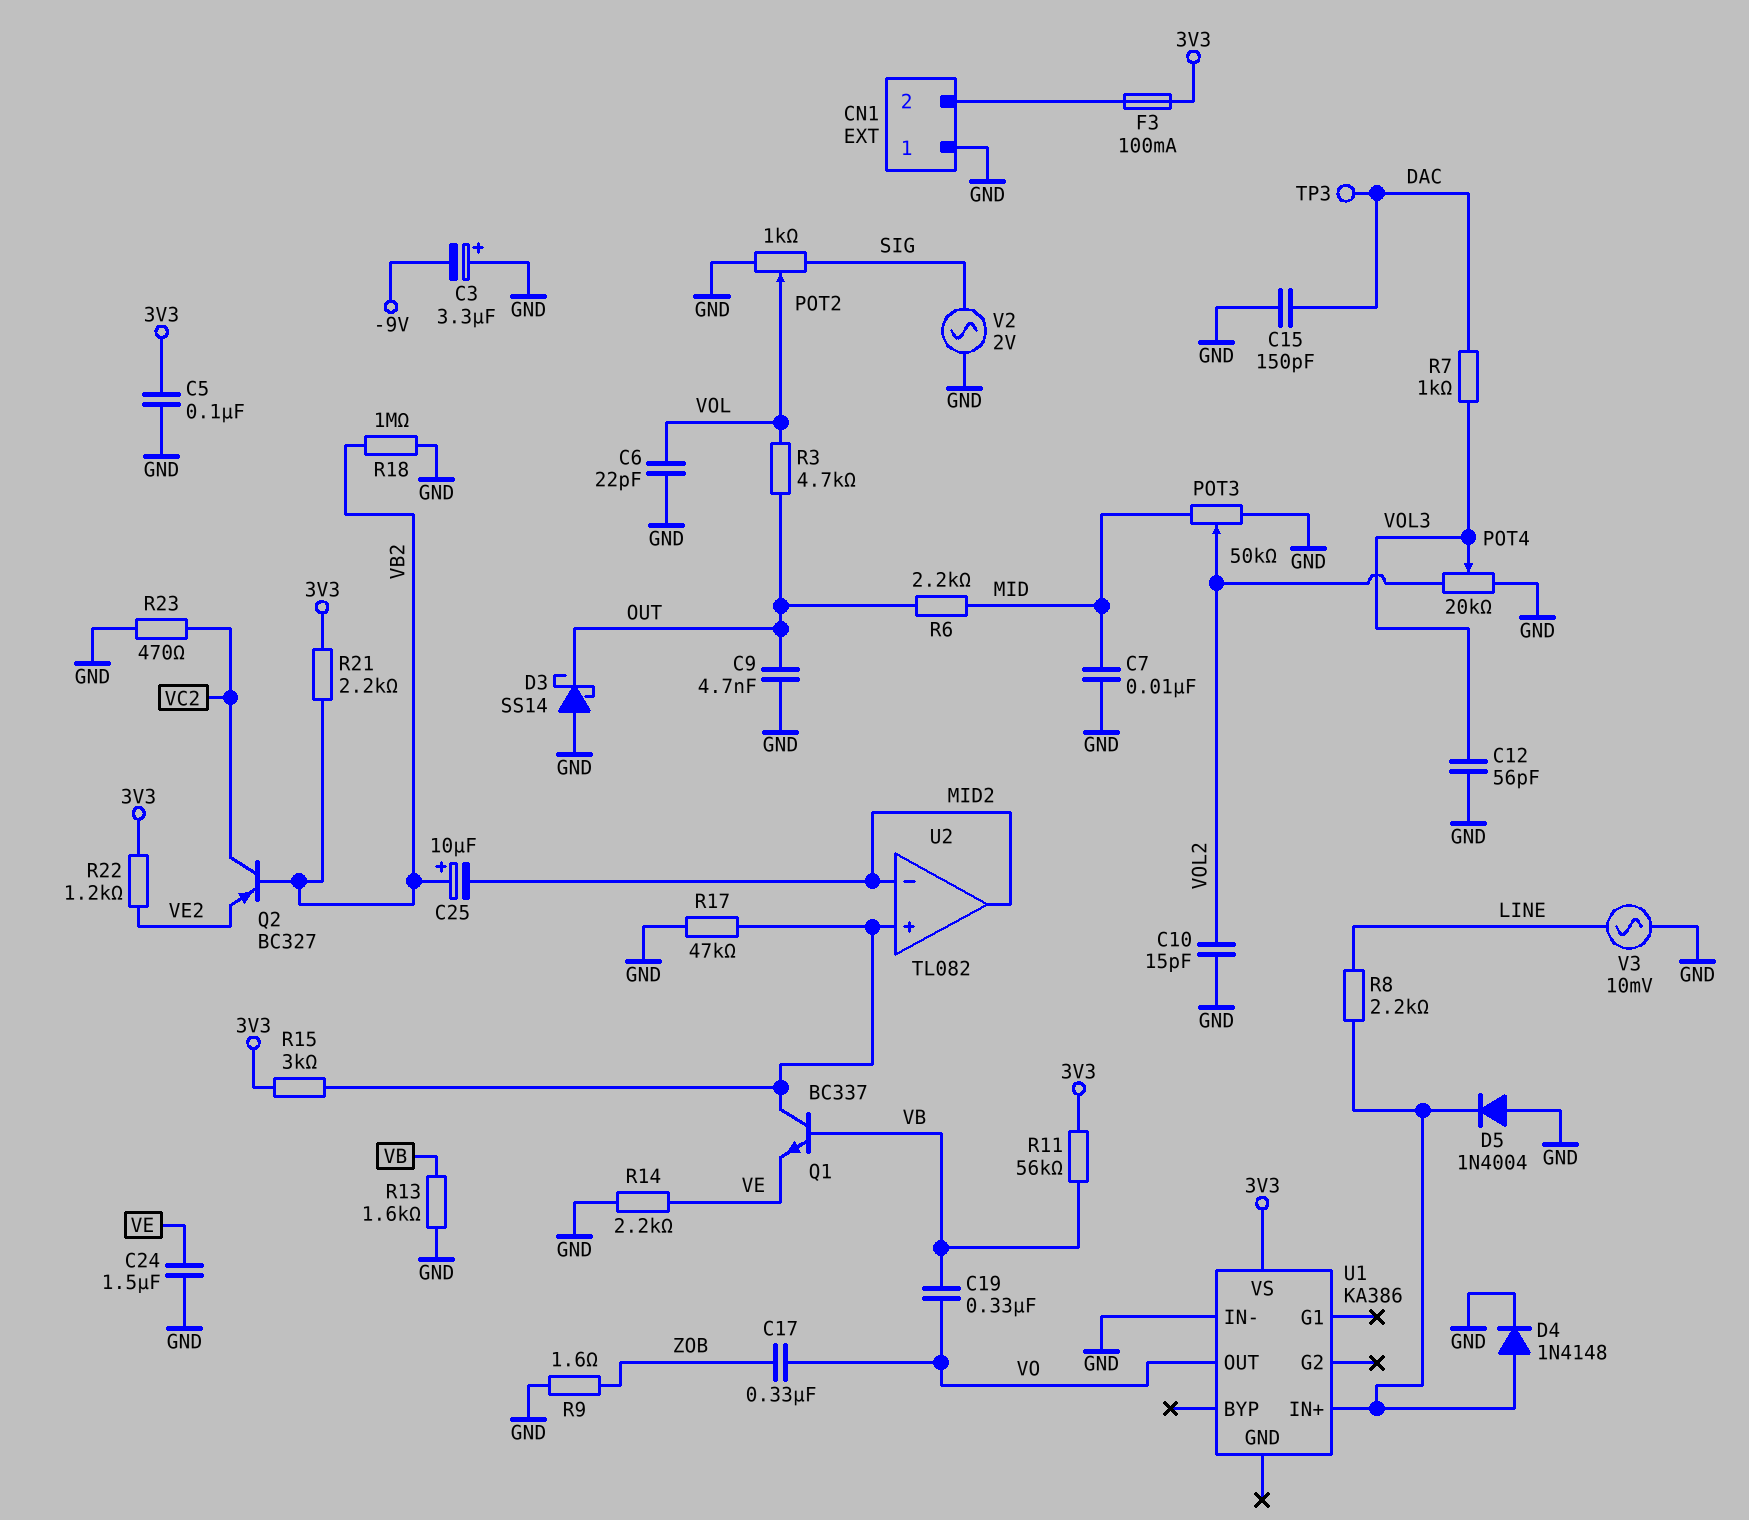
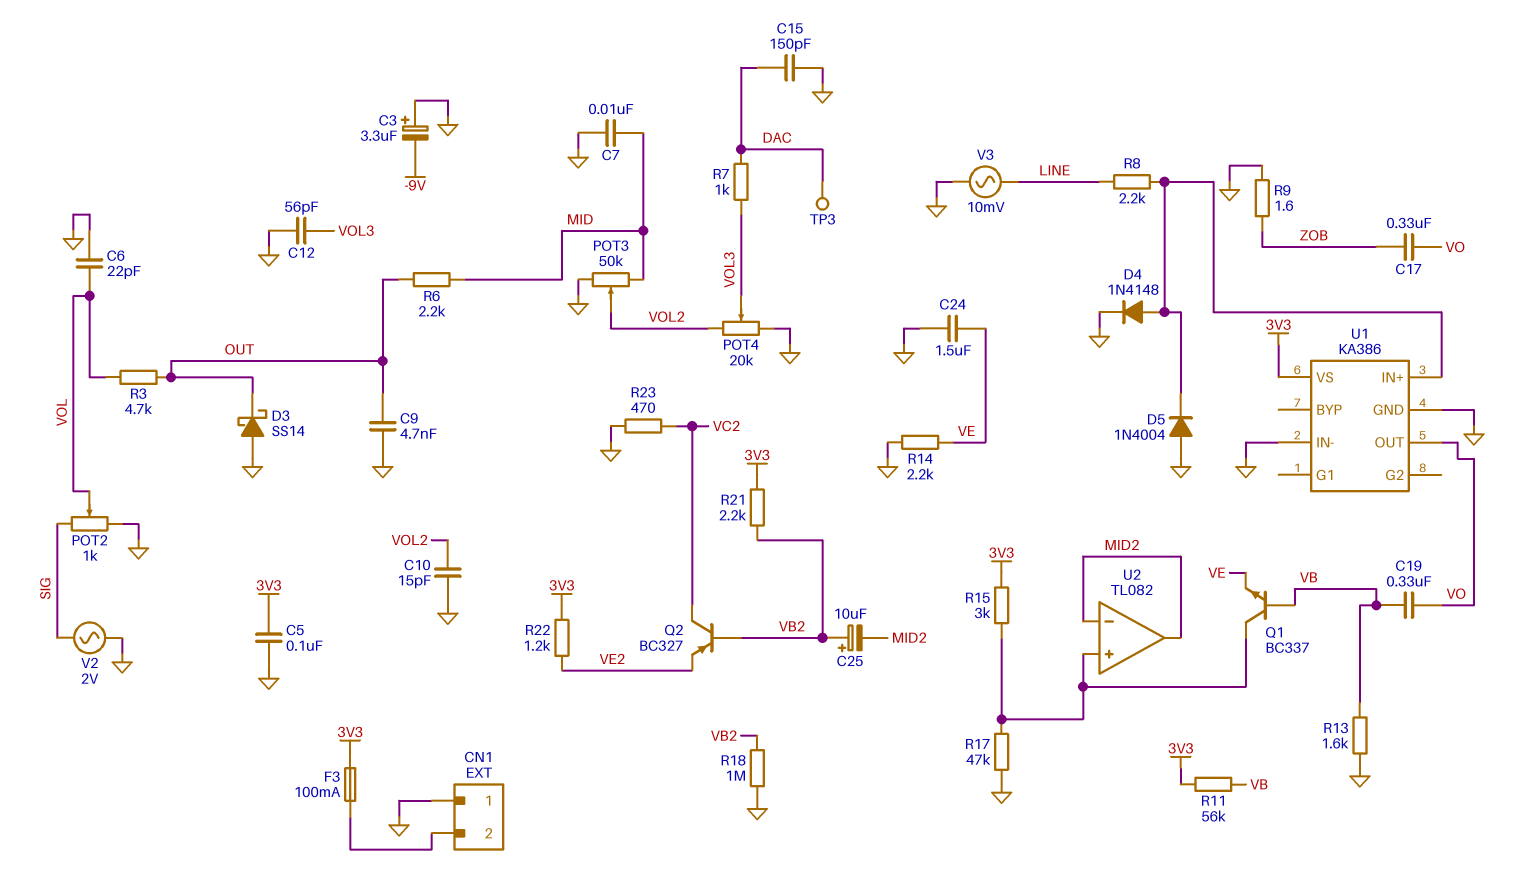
U1 pin GND: none -> GND

